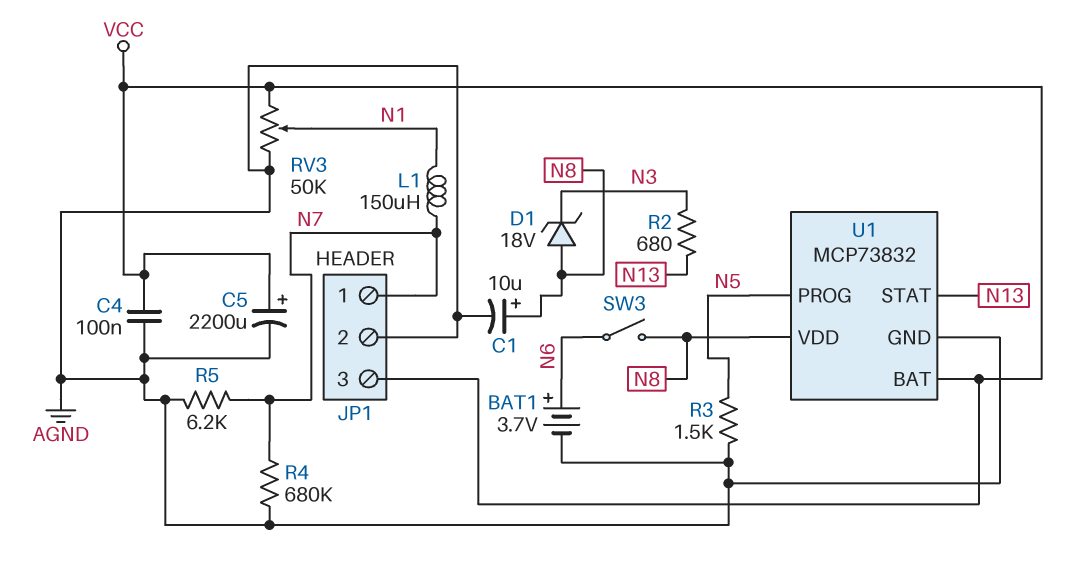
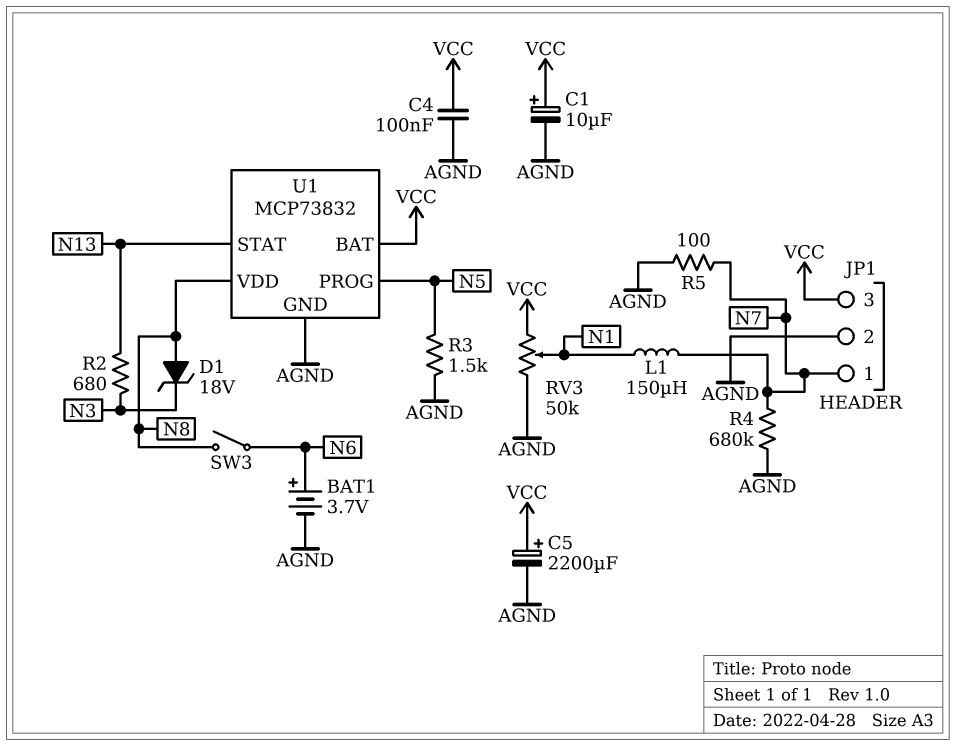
C1: 10uF (plus N8, minus AGND) -> 10uF (plus VCC, minus AGND)
R5: 6.2k (AGND, N7) -> 100 (AGND, N7)

